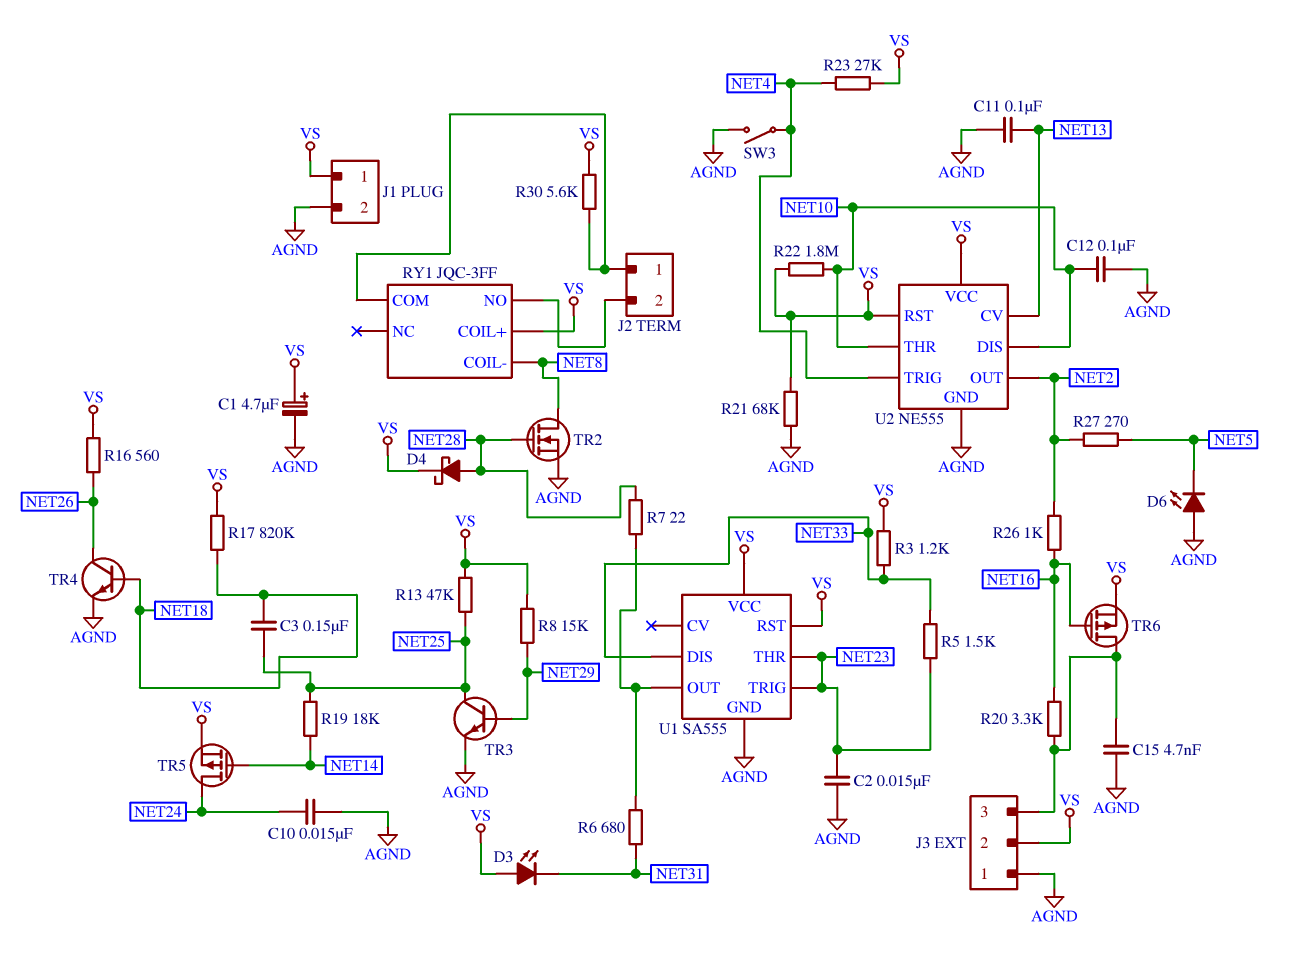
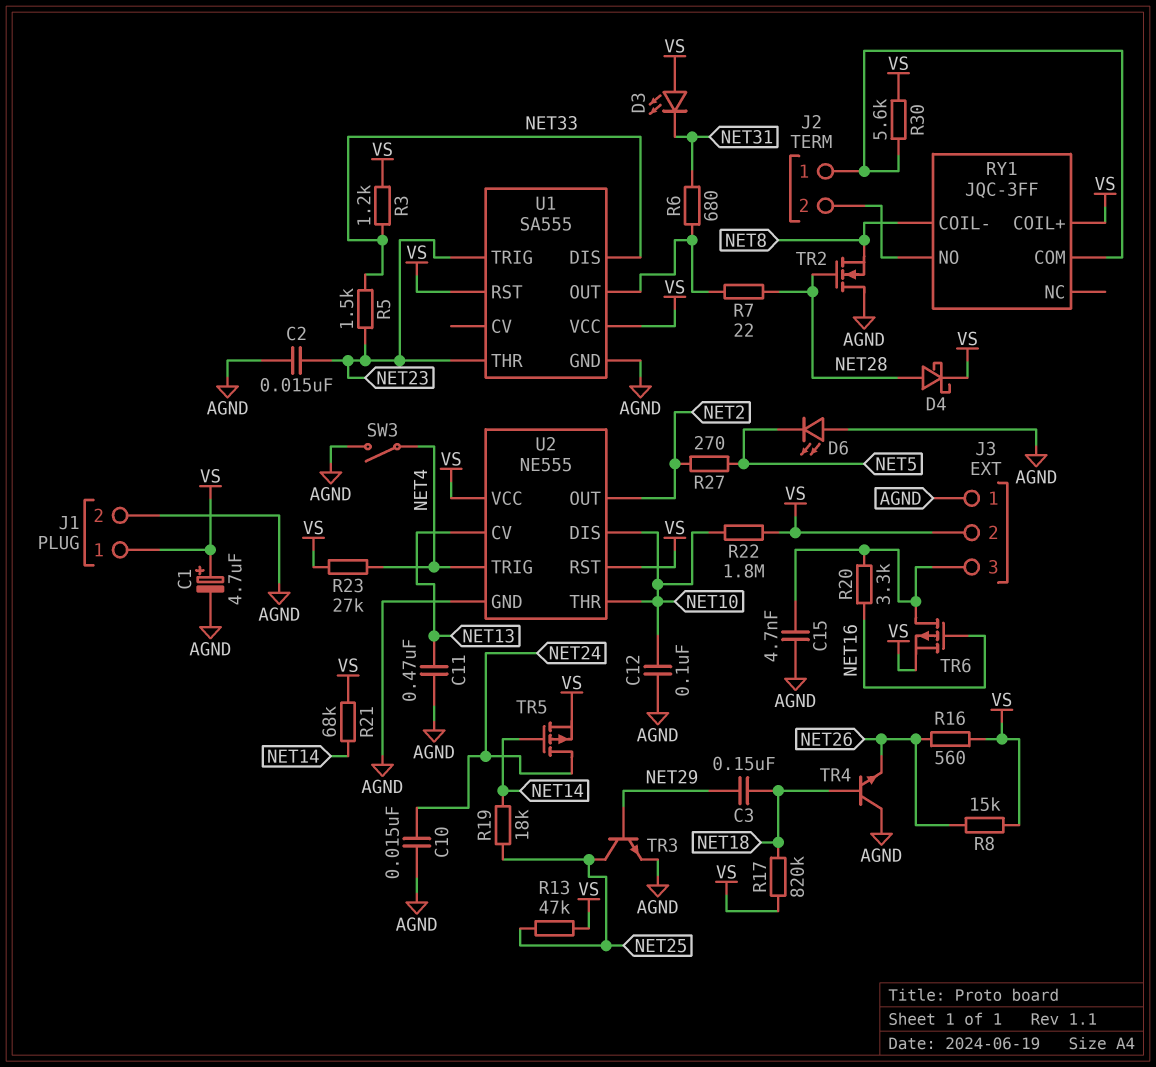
C3: 150nF (NET18, NET25) -> 150nF (NET18, NET29)
C11: 100nF (AGND, NET13) -> 470nF (AGND, NET13)
R8: 15k (NET29, VS) -> 15k (NET26, VS)
R21: 68k (AGND, VS) -> 68k (NET14, VS)
R26: 1k (NET2, NET16) -> none
TR2: NMOS (G NET28, D NET8, S AGND) -> NMOS (G NET28, D AGND, S NET8)
TR4: NPN (B NET18, C NET26, E AGND) -> NPN (B NET18, C AGND, E NET26)

